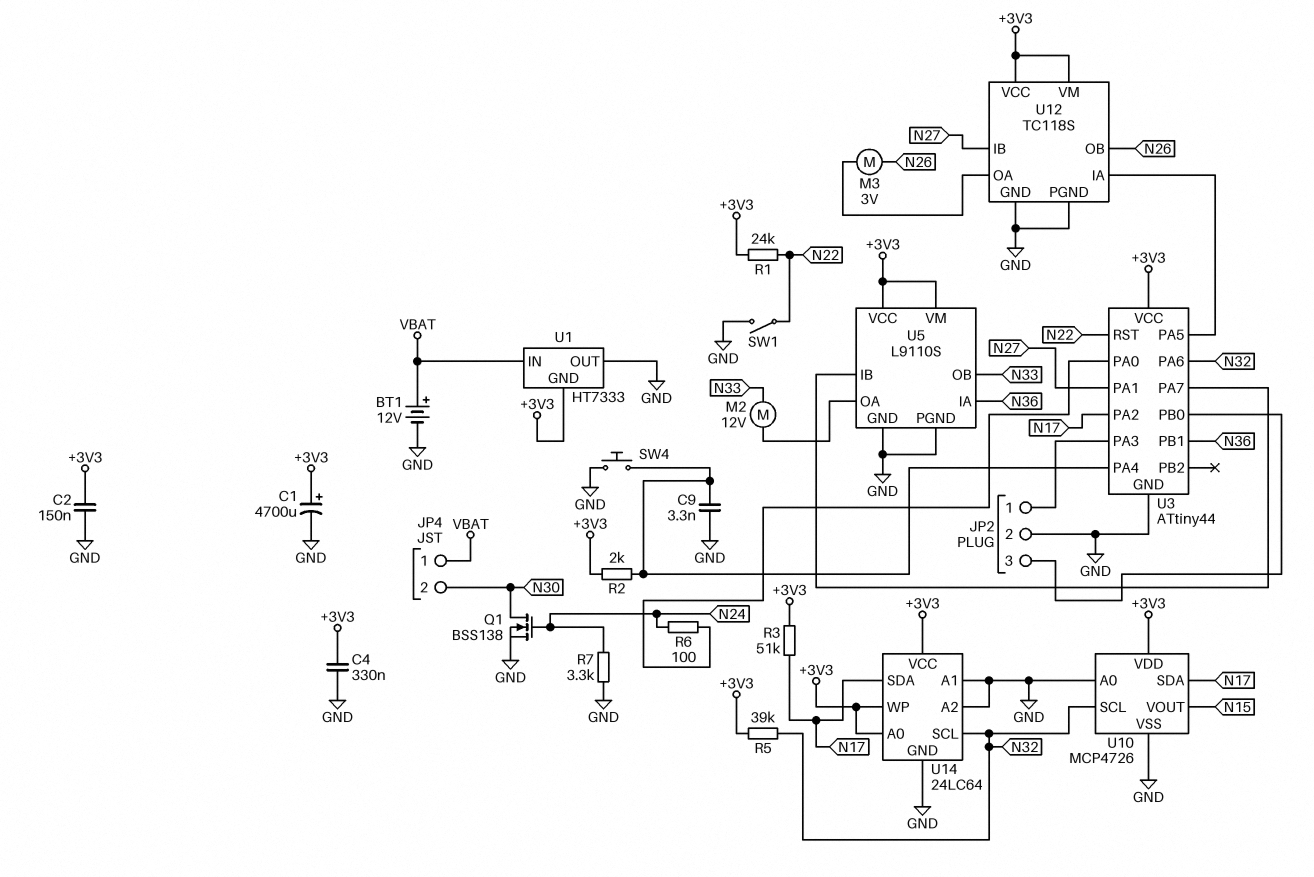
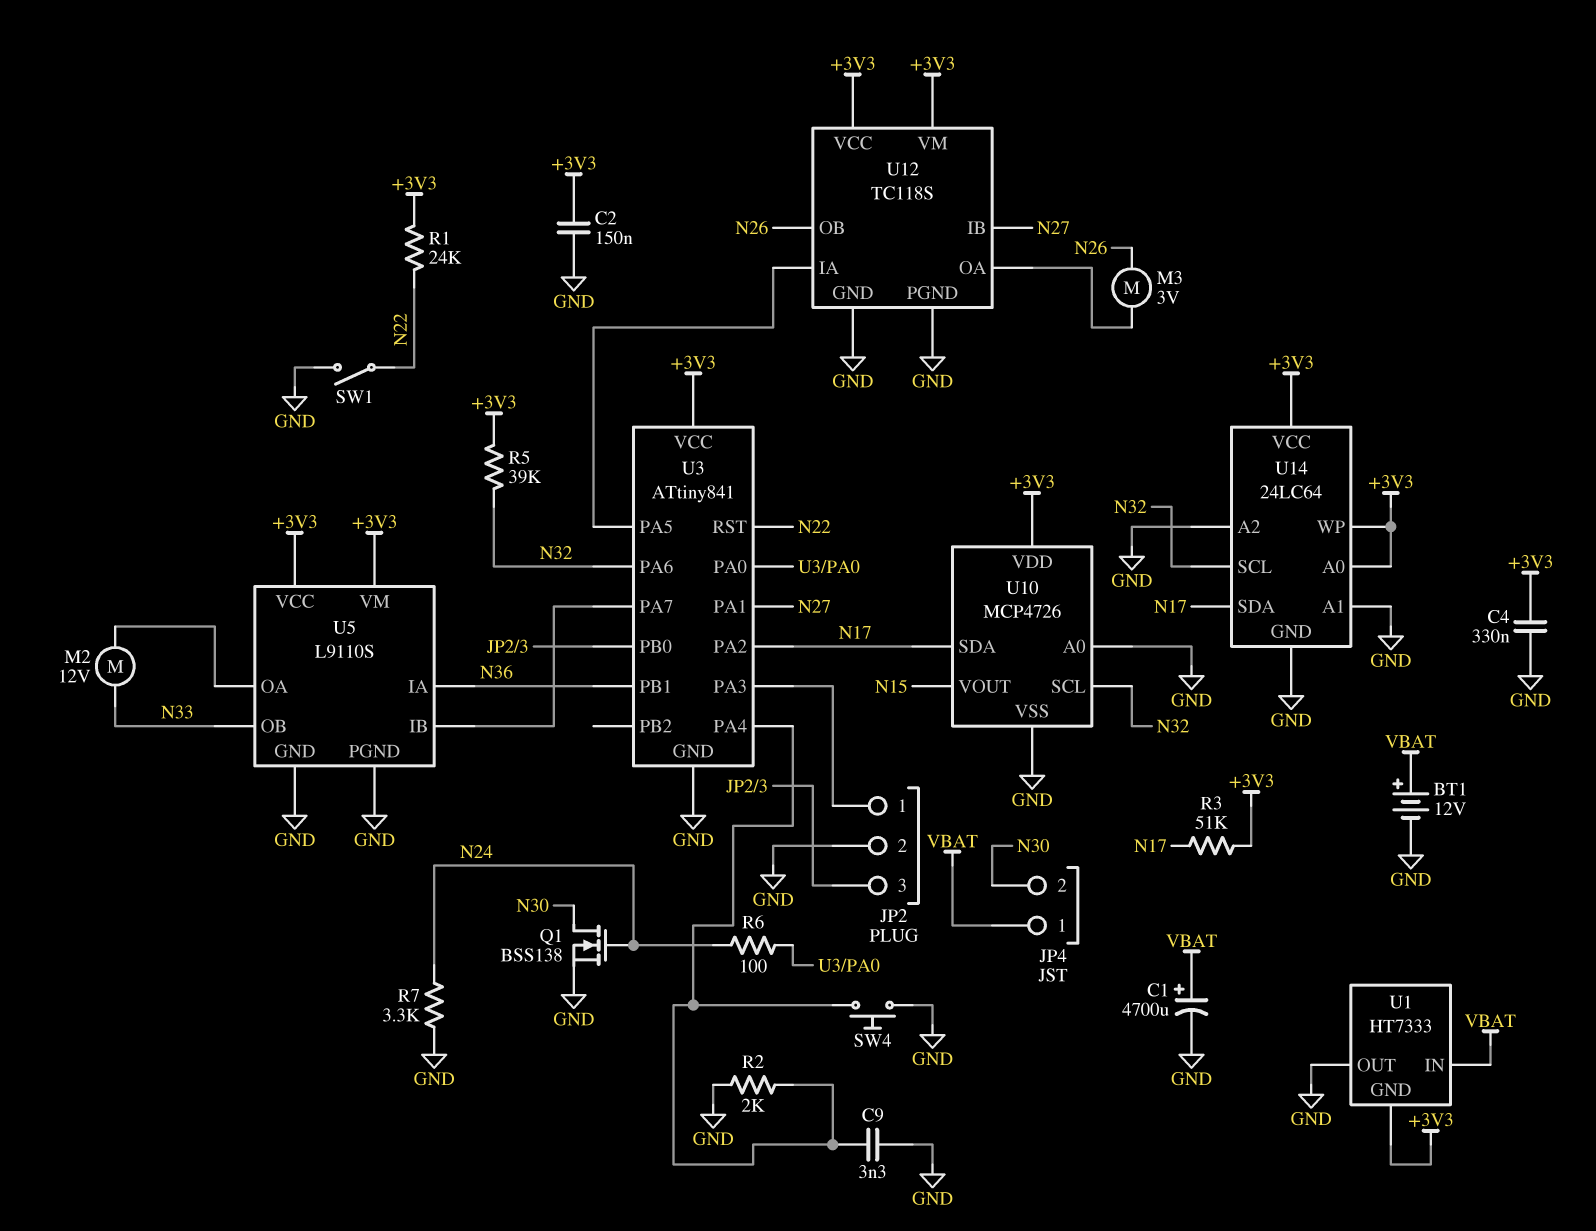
C1: 4700uF (plus +3V3, minus GND) -> 4700uF (plus VBAT, minus GND)
R2: 2k (+3V3, U3/PA4) -> 2k (GND, U3/PA4)
U3: ATtiny44 -> ATtiny841

